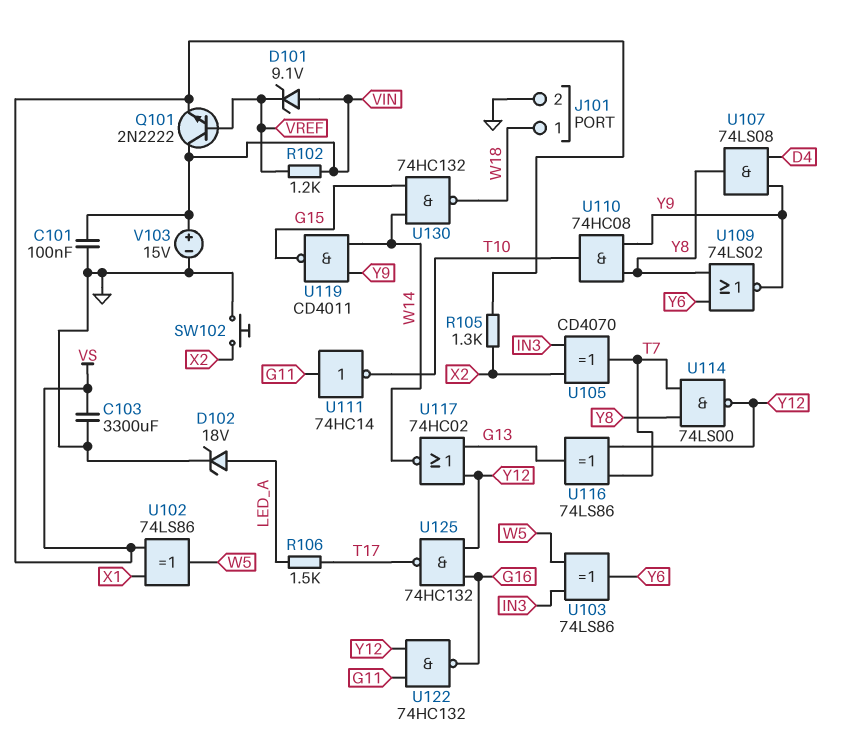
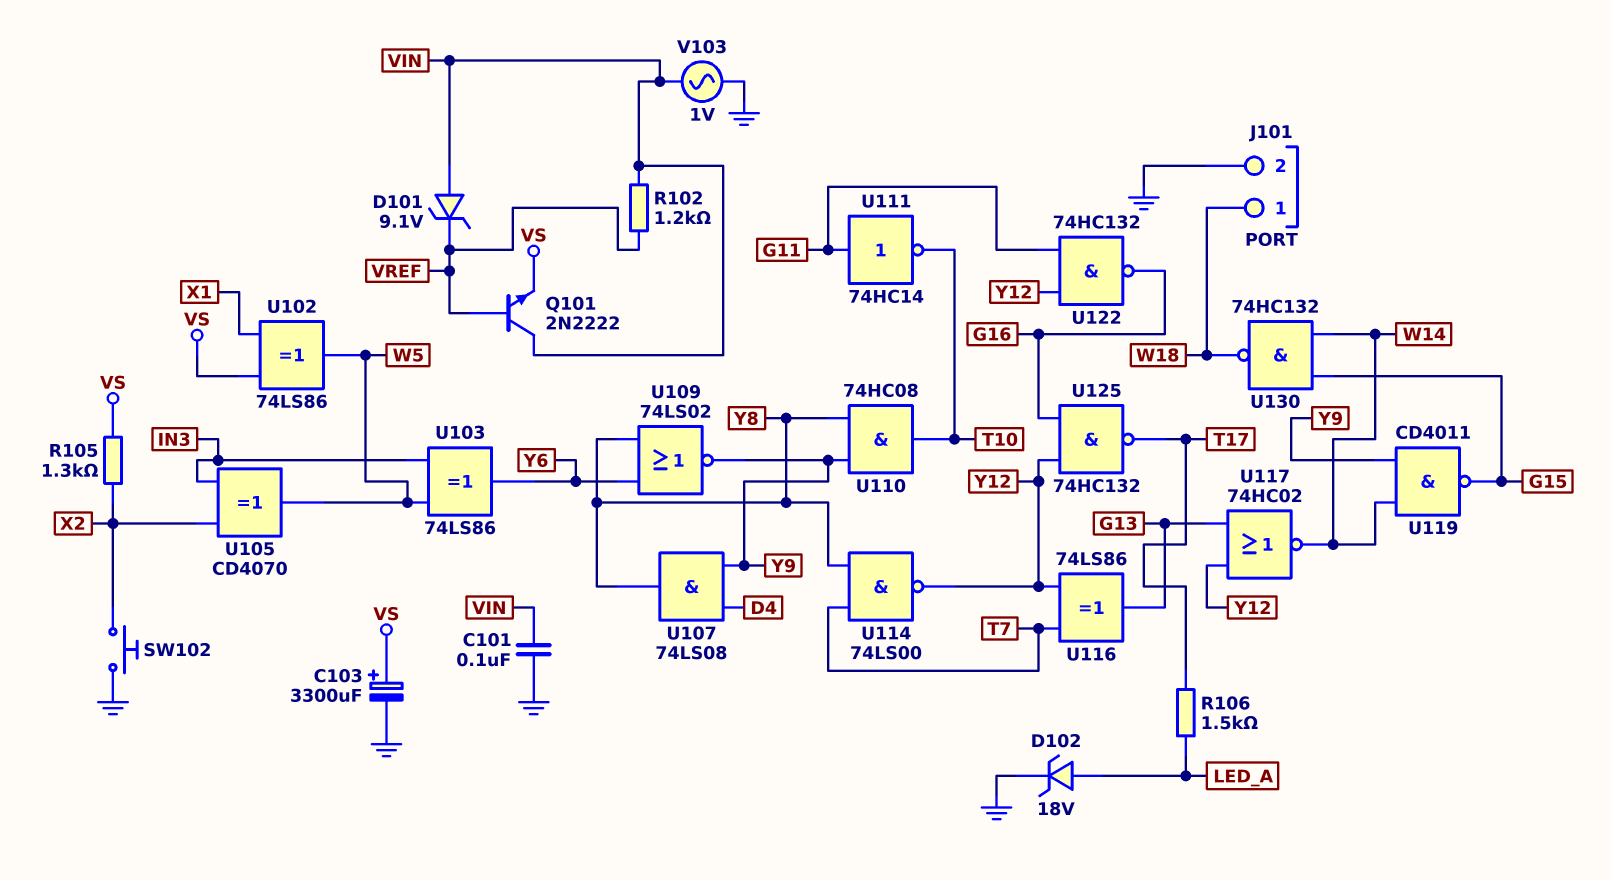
C103: 3300uF (GND, VS) -> 3300uF (plus VS, minus GND)
U105: XOR CD4070 (in IN3, in X2, out T7) -> XOR CD4070 (in IN3, in X2, out W5)
V103: 15V (plus VIN, minus GND) -> AC 1V (GND, VIN)

